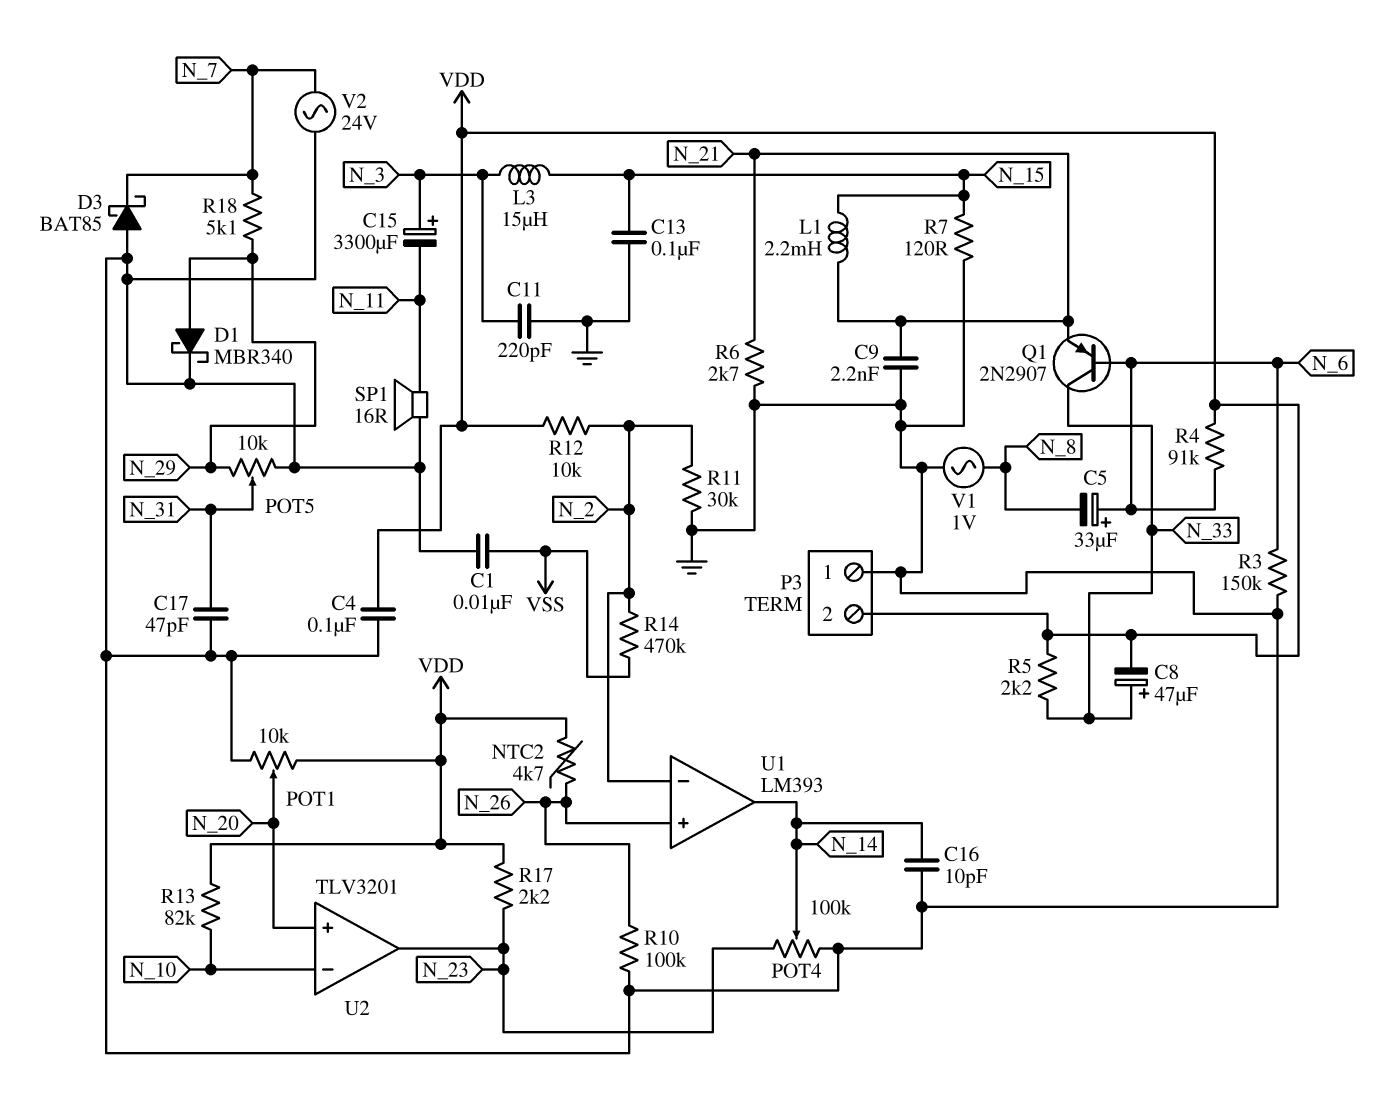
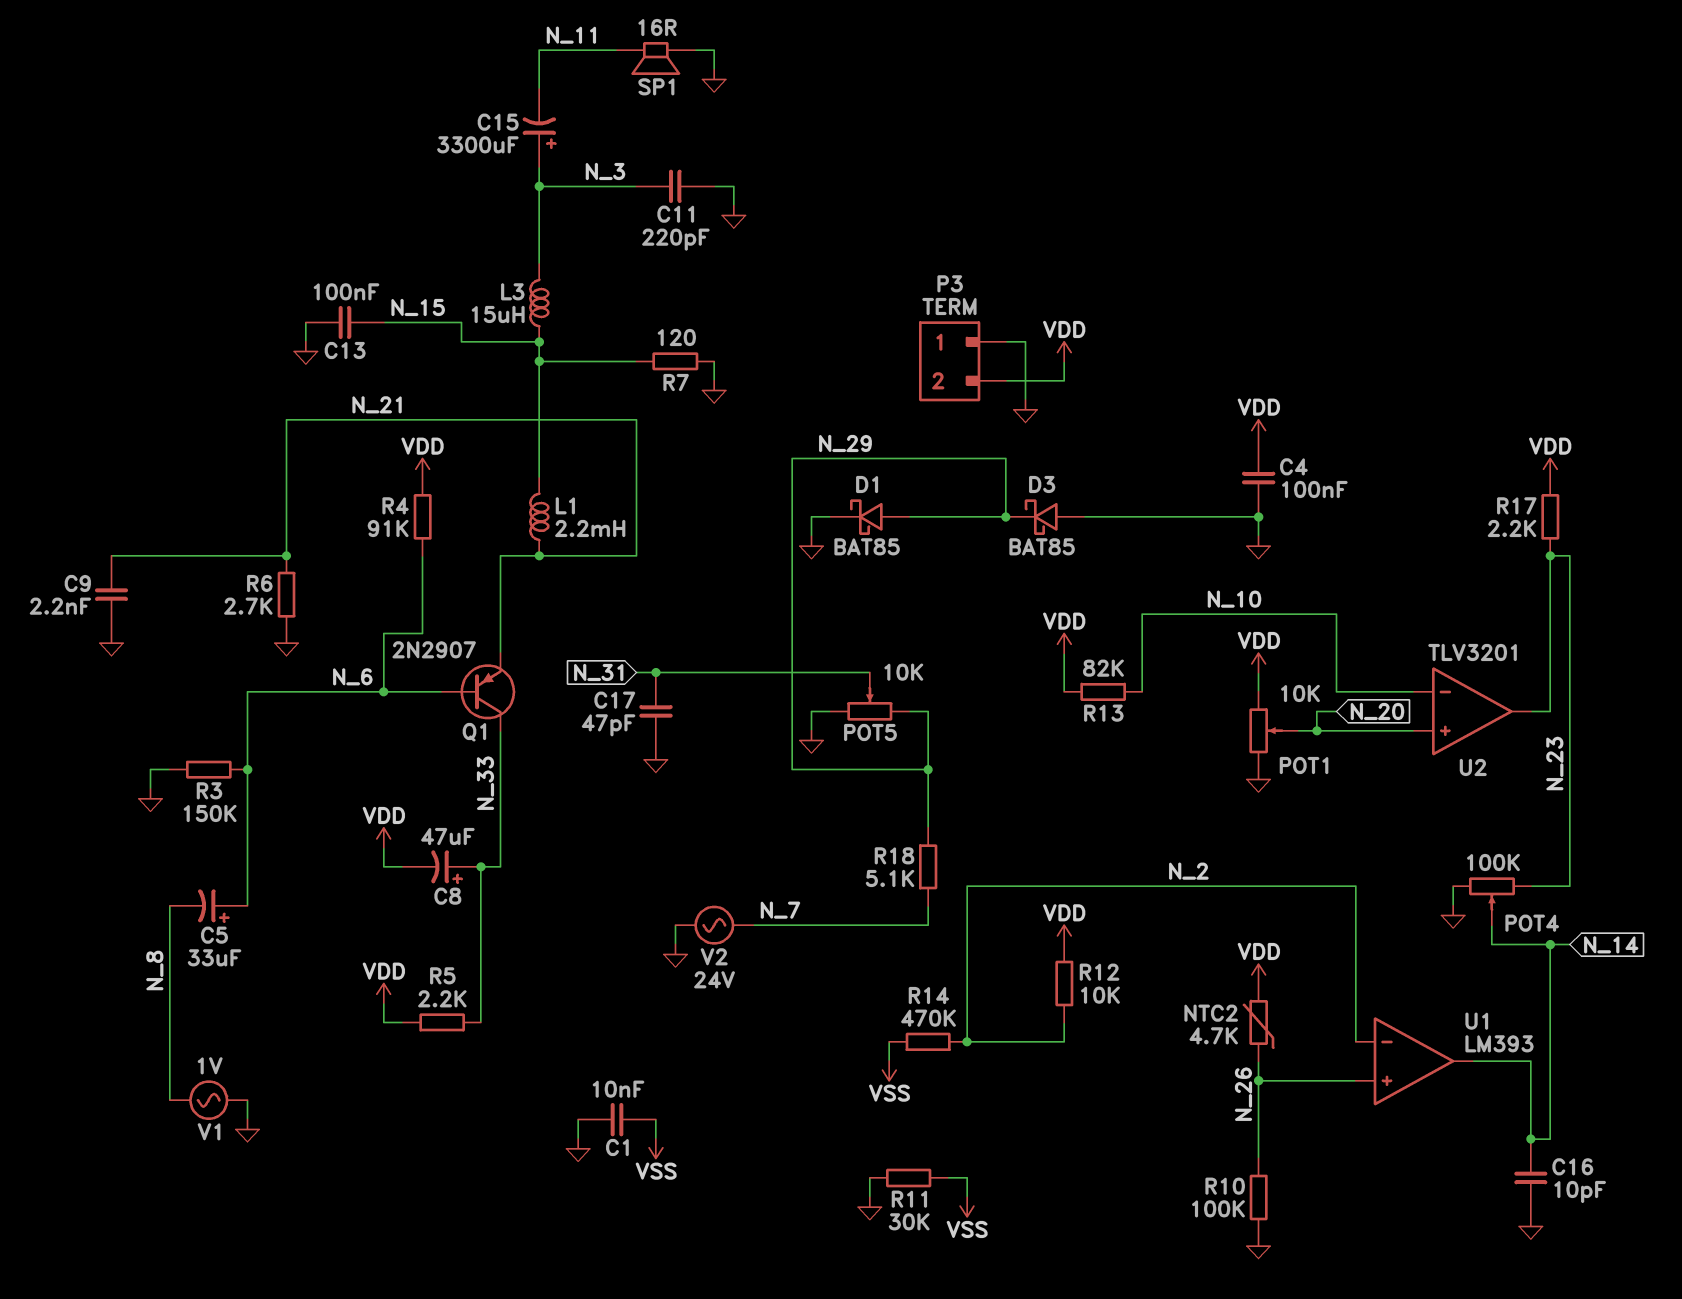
D1: schottky MBR340 (A N_29, K GND) -> schottky BAT85 (A N_29, K GND)
D3: schottky BAT85 (A GND, K N_7) -> schottky BAT85 (A GND, K N_29)
R11: 30k (GND, N_2) -> 30k (GND, VSS)

